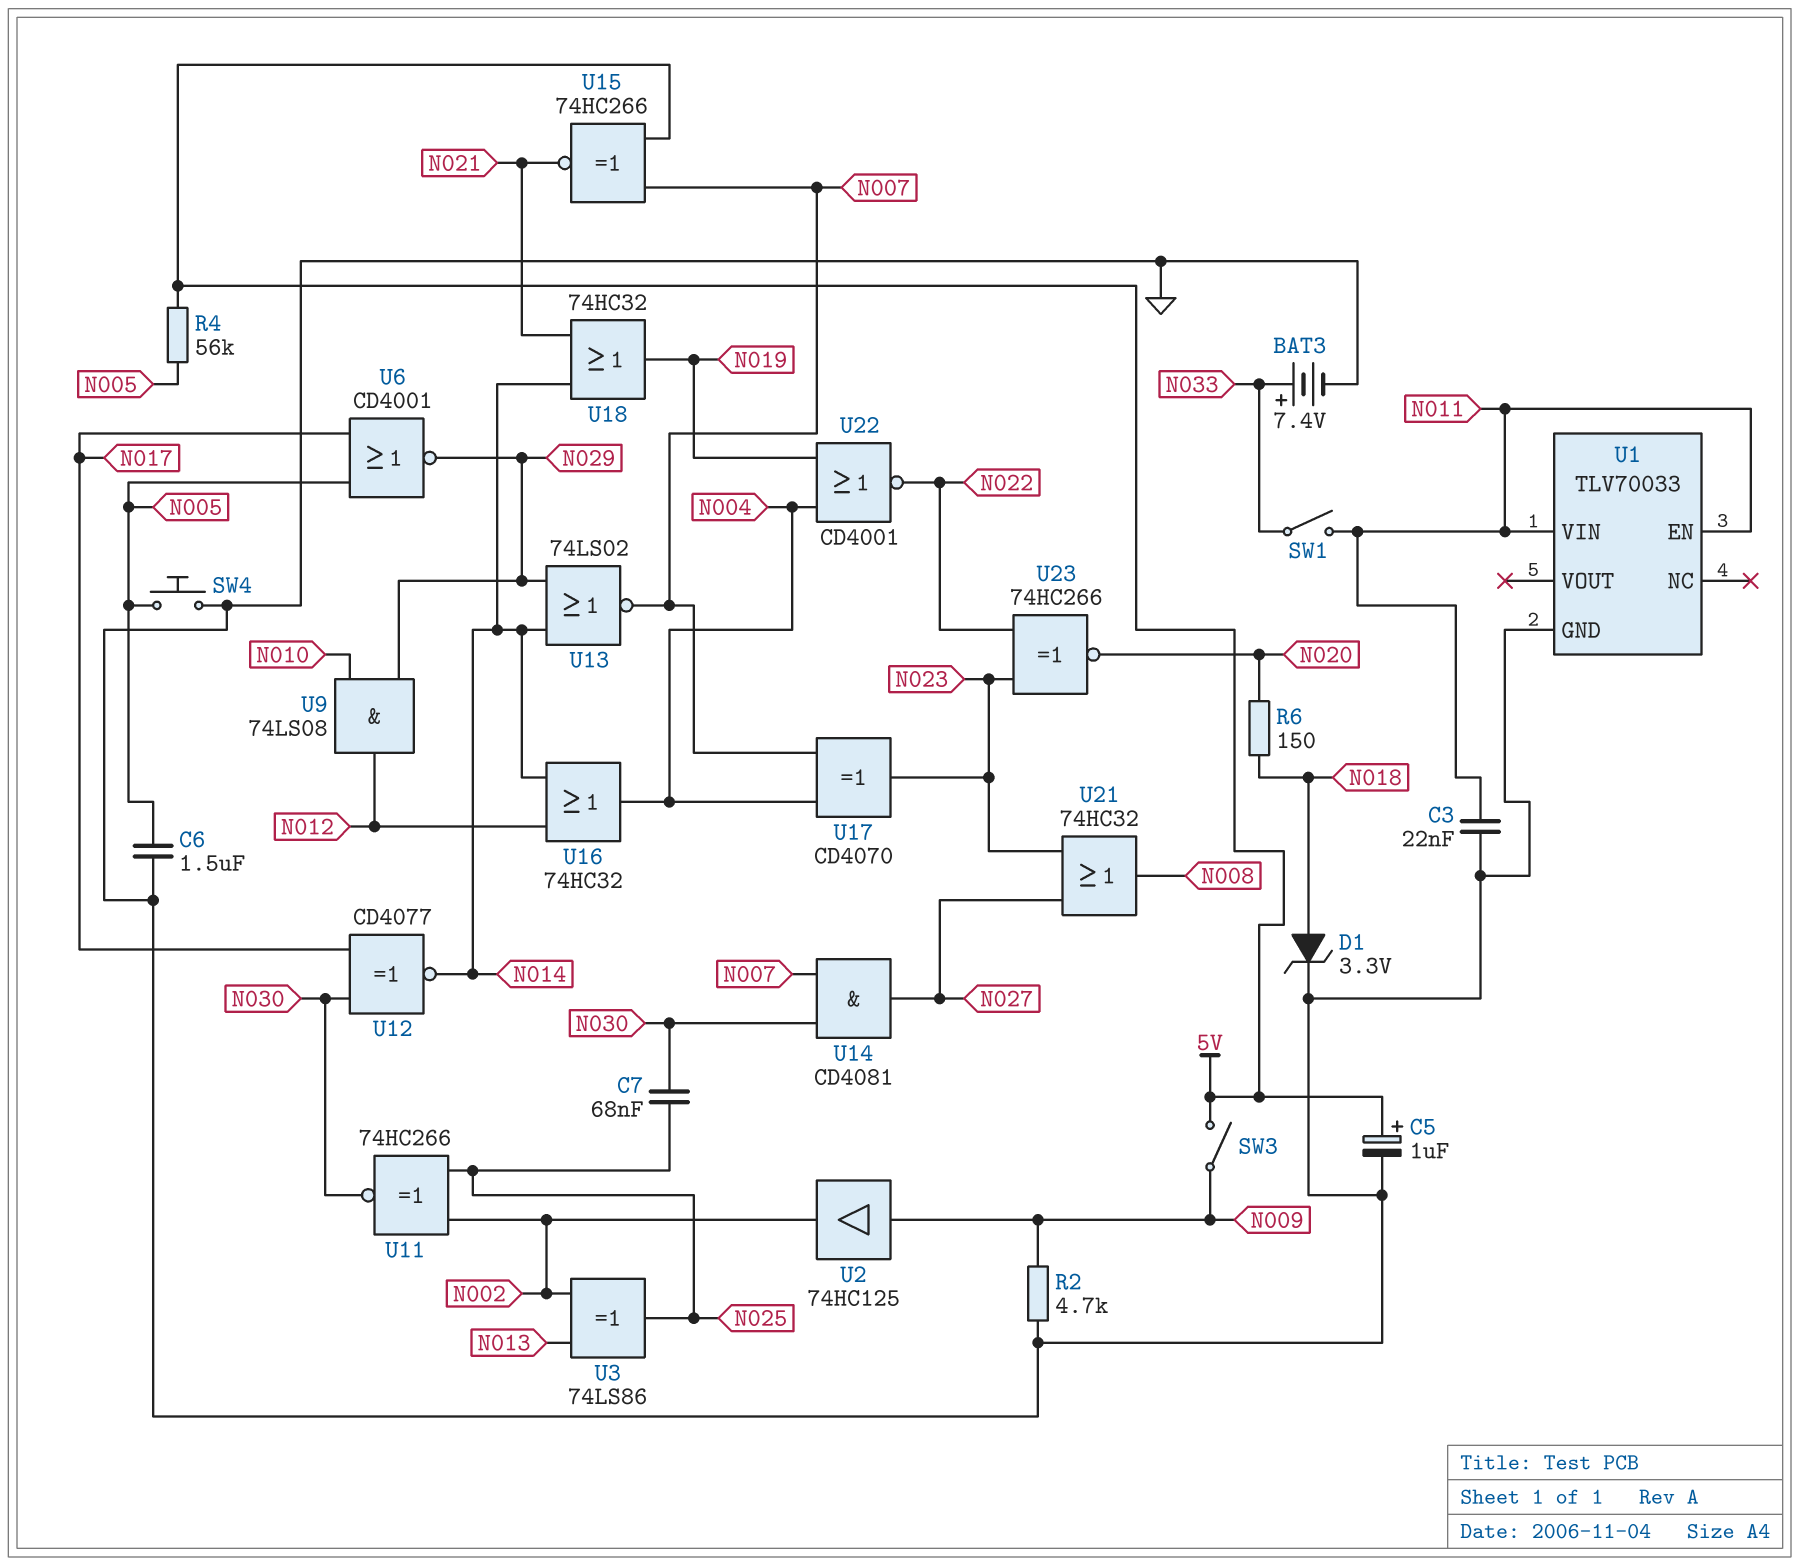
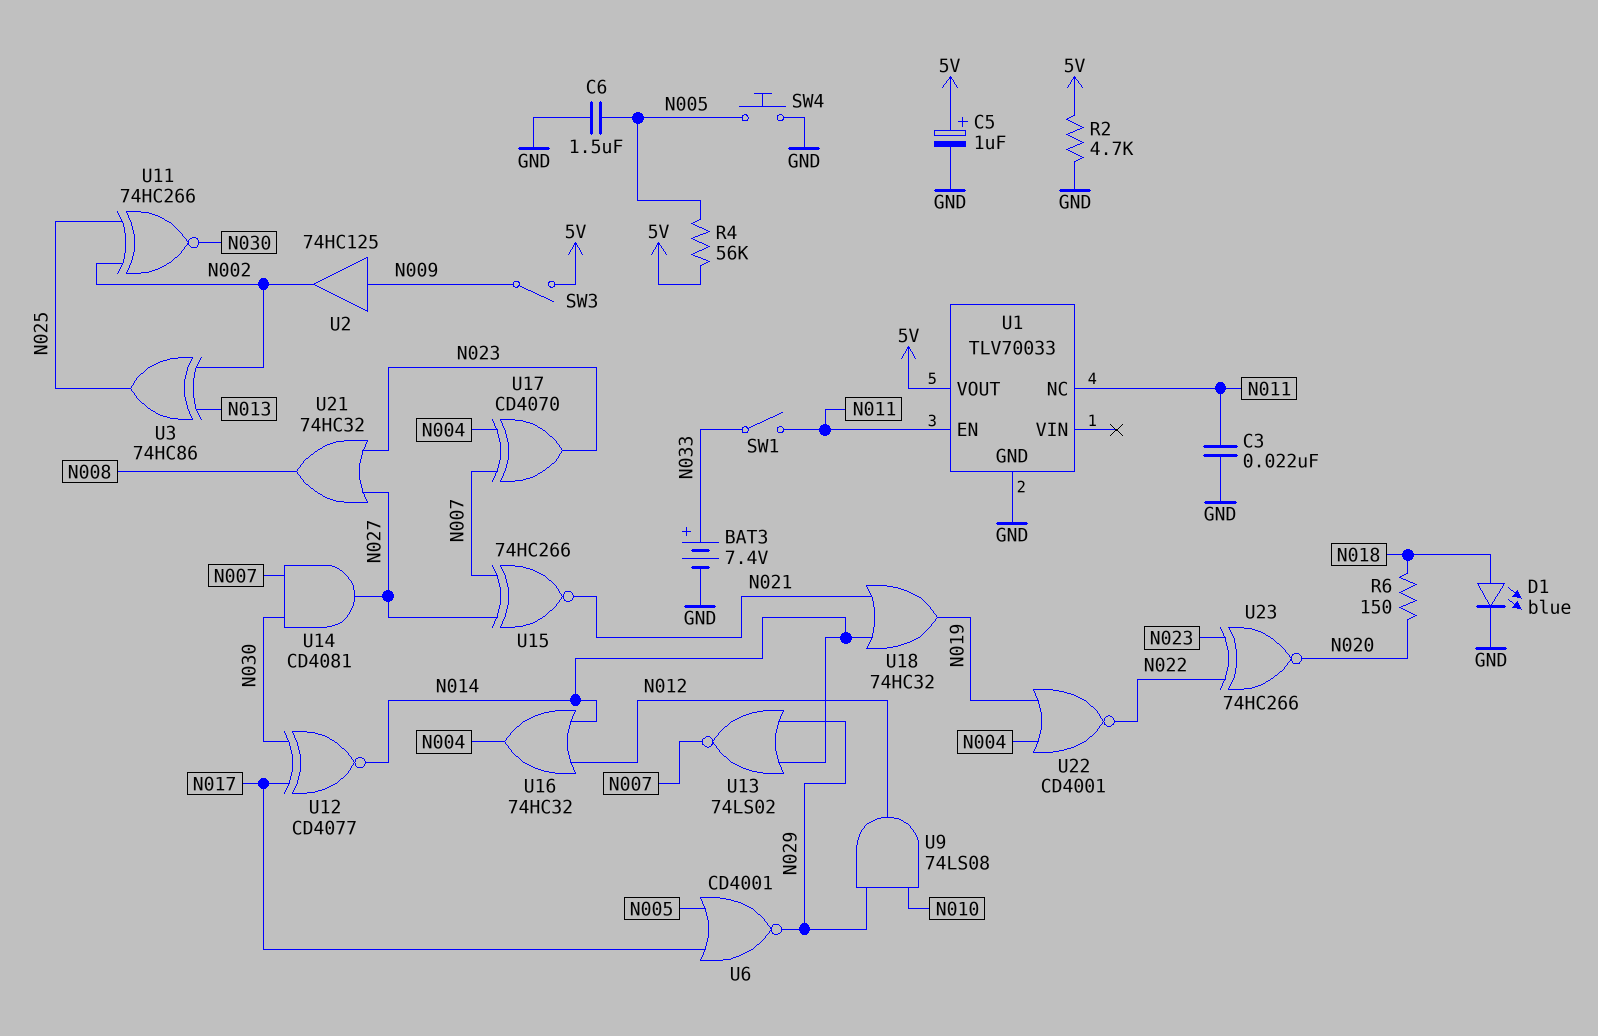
C7: 68nF (N025, N030) -> none
D1: zener 3.3V (A N018, K GND) -> LED blue (A N018, K GND)
R2: 4.7k (GND, N009) -> 4.7k (5V, GND)
U1 pin NC: none -> N011
U1 pin VIN: N011 -> none
U1 pin VOUT: none -> 5V
U3: XOR 74LS86 (in N002, in N013, out N025) -> XOR 74HC86 (in N002, in N013, out N025)
U15: XNOR 74HC266 (in 5V, in N007, out N021) -> XNOR 74HC266 (in N007, in N027, out N021)

